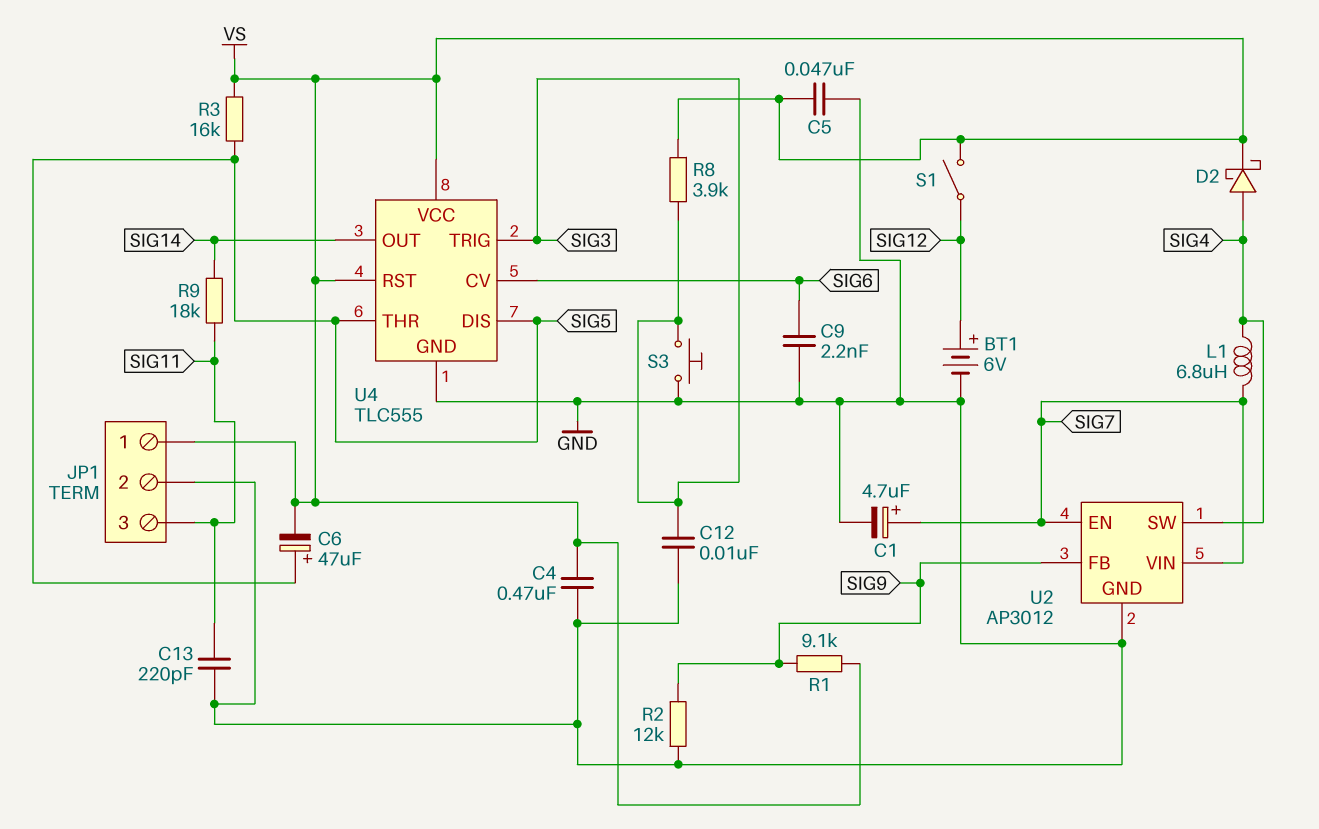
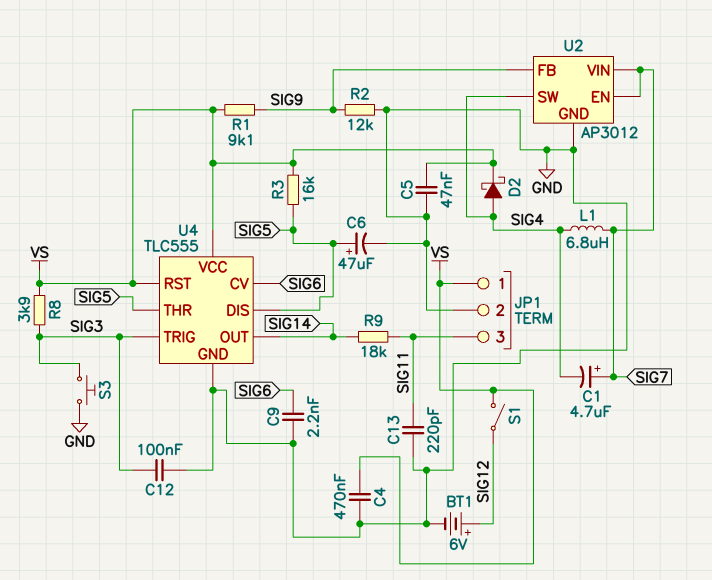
C1: 4.7uF (plus SIG7, minus GND) -> 4.7uF (plus SIG7, minus SIG4)
C6: 47uF (plus SIG5, minus VS) -> 47uF (plus SIG5, minus GND)
C12: 10nF (GND, SIG3) -> 100nF (GND, SIG3)

